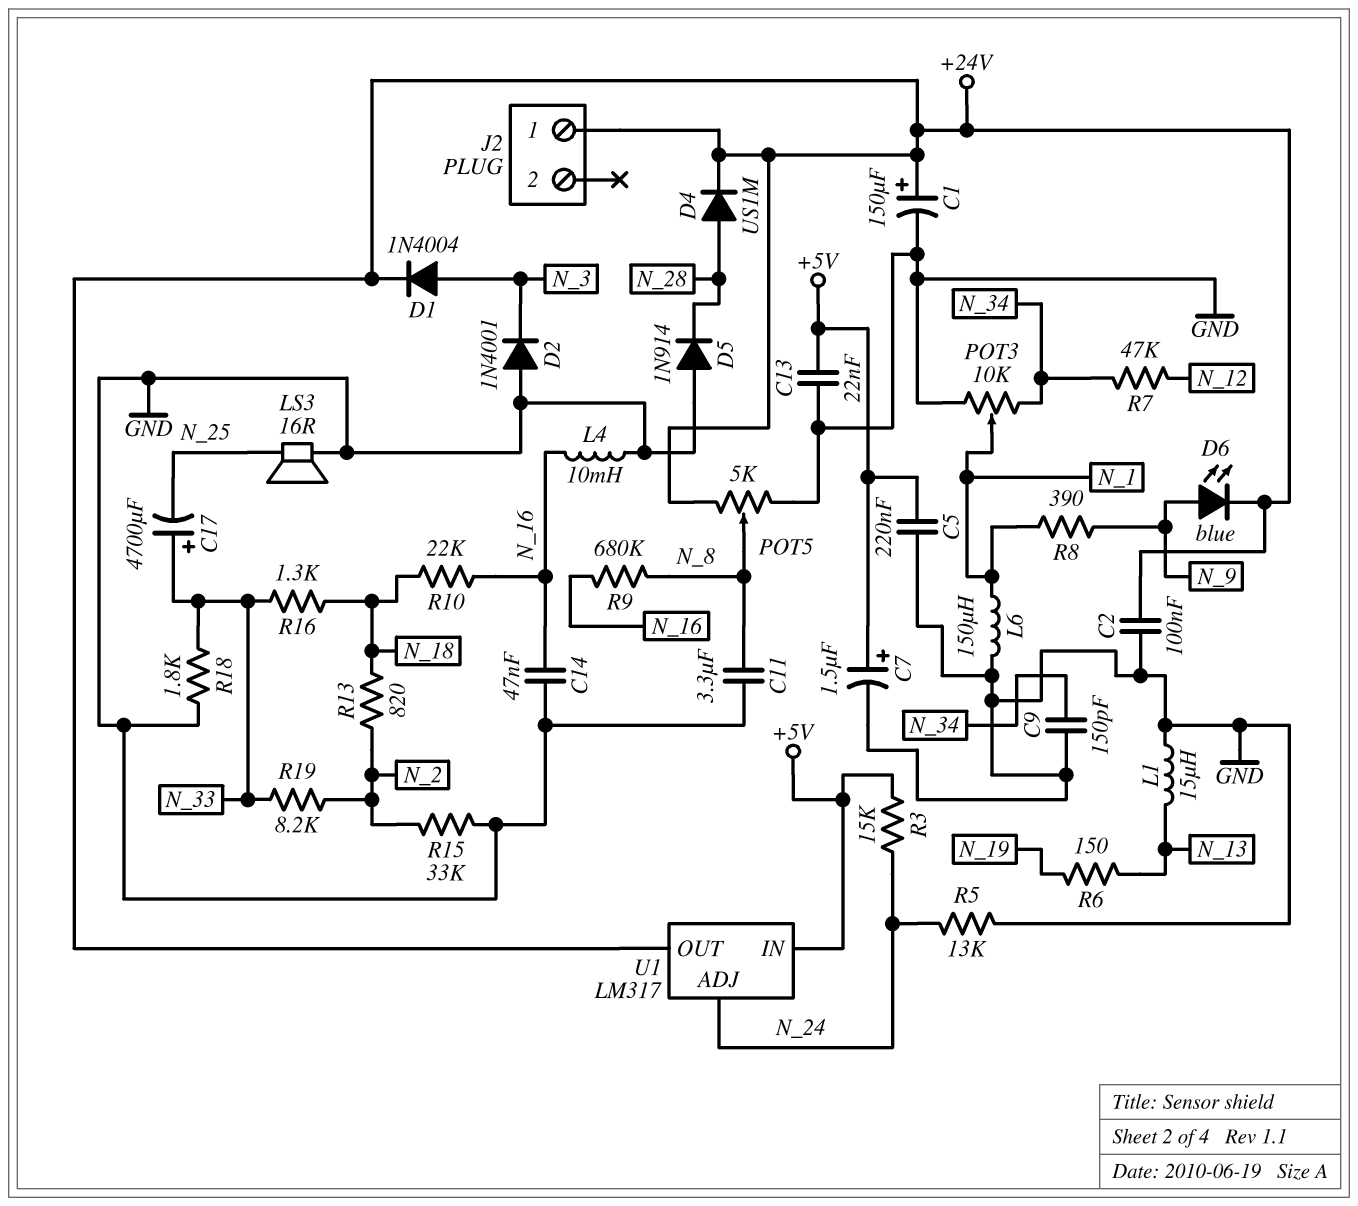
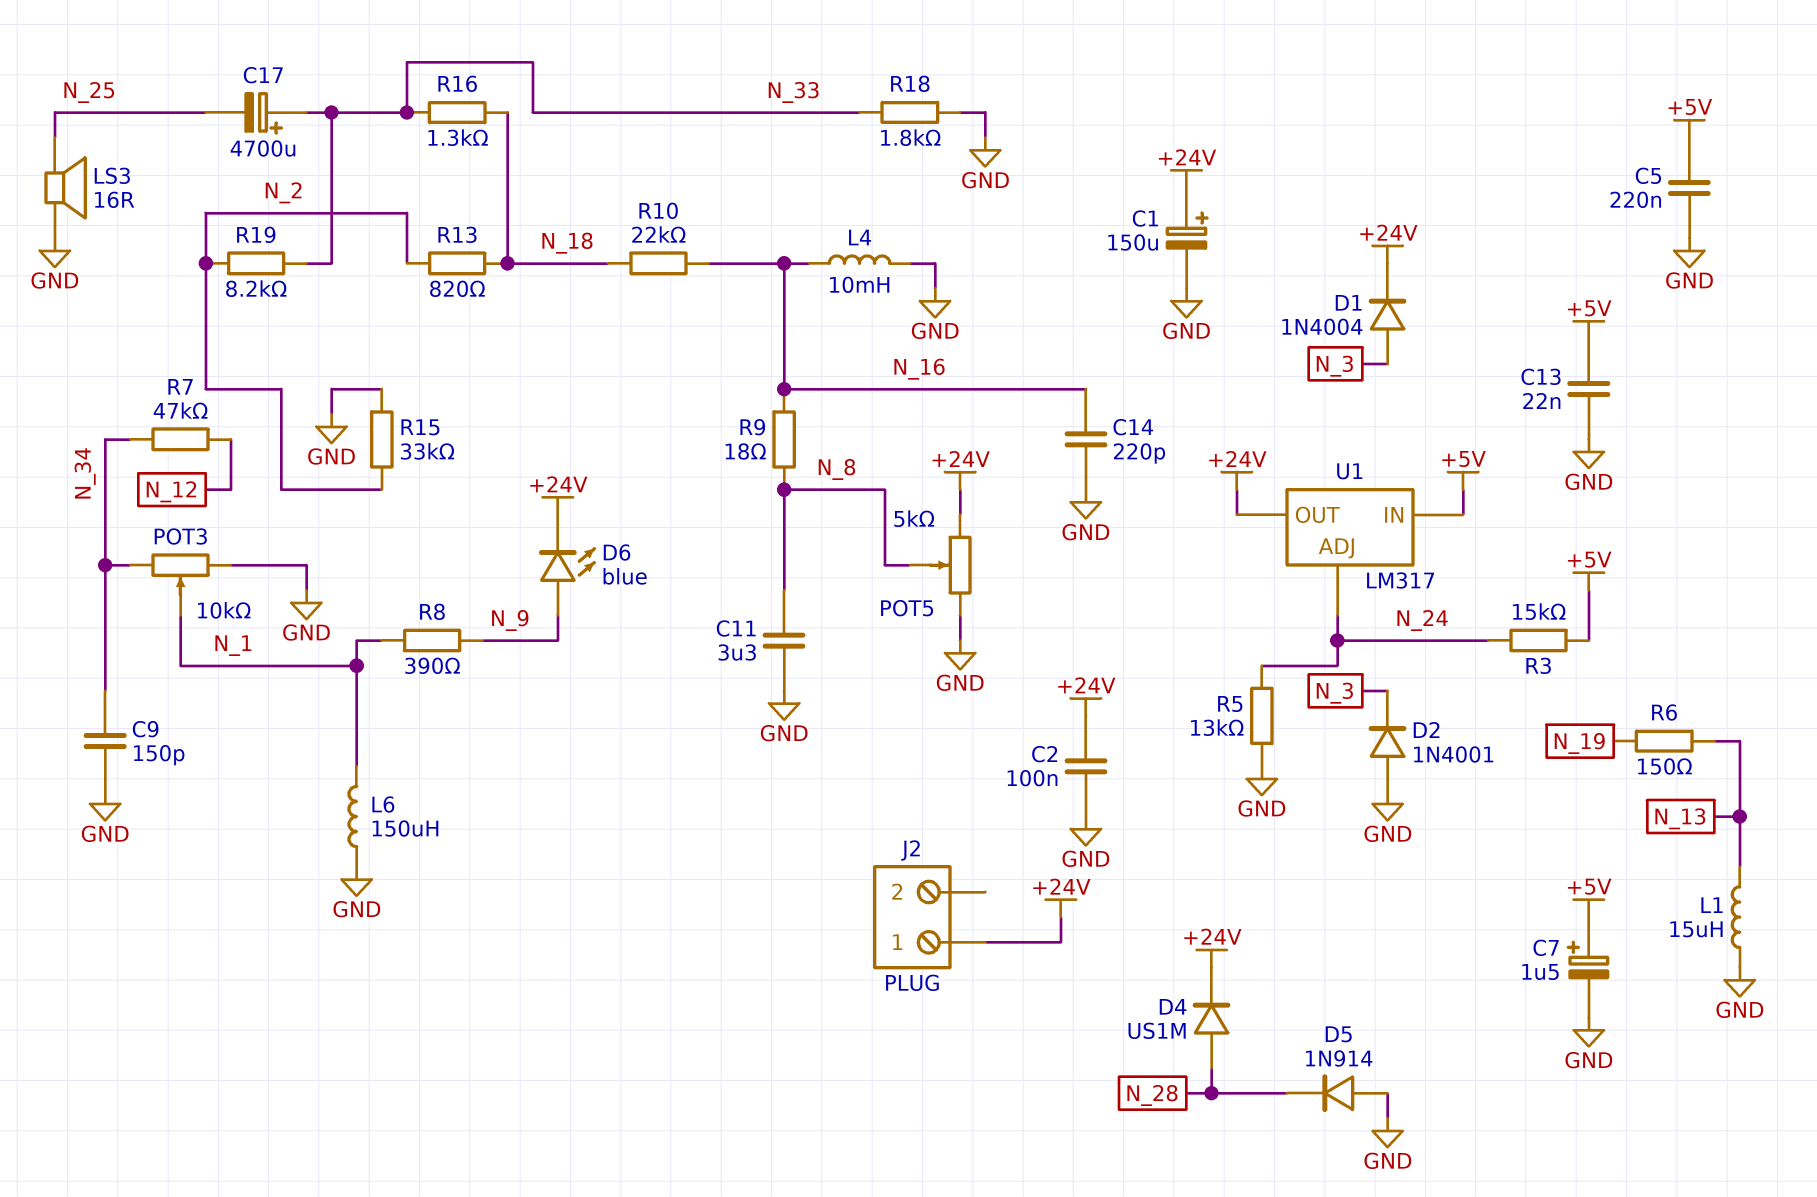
C14: 47nF (GND, N_16) -> 220pF (GND, N_16)
R9: 680k (N_8, N_16) -> 18 (N_8, N_16)

